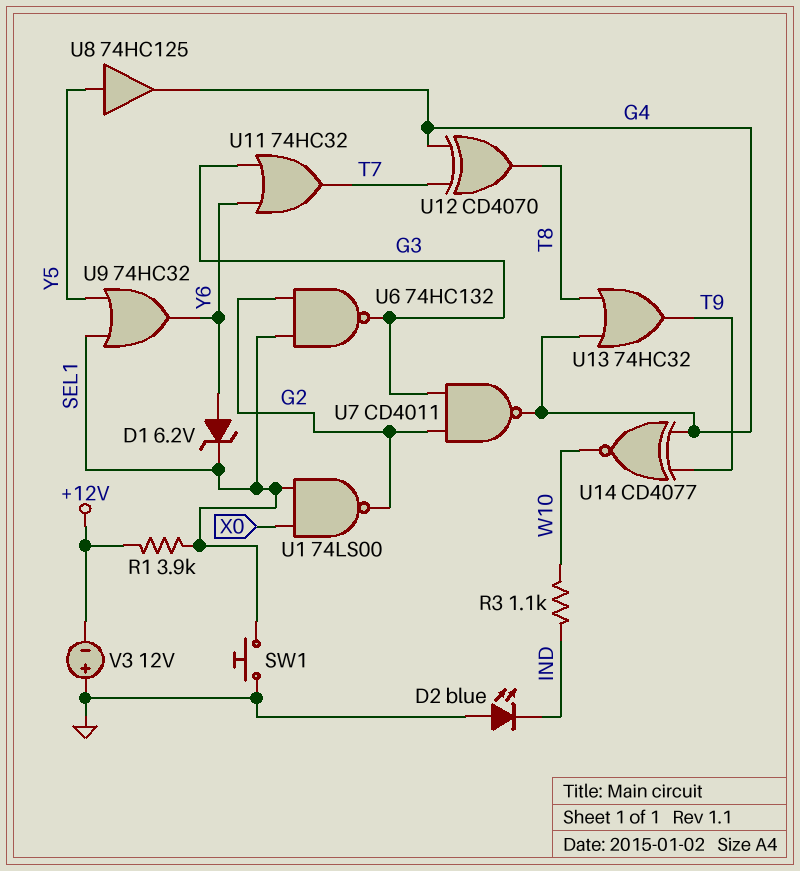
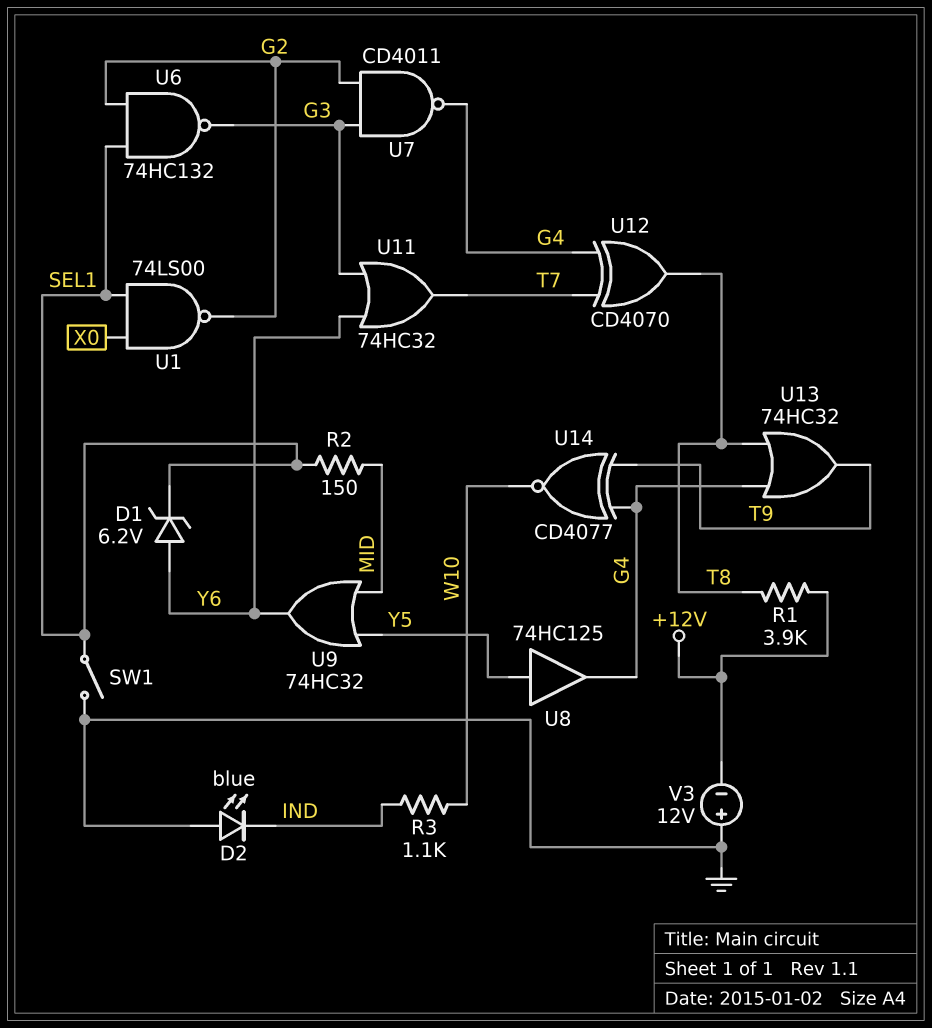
R1: 3.9k (+12V, SEL1) -> 3.9k (+12V, T8)
R2: none -> 150 (MID, SEL1)
SW1: button (GND, SEL1) -> switch (GND, SEL1)
U9: OR 74HC32 (in SEL1, in Y5, out Y6) -> OR 74HC32 (in MID, in Y5, out Y6)

